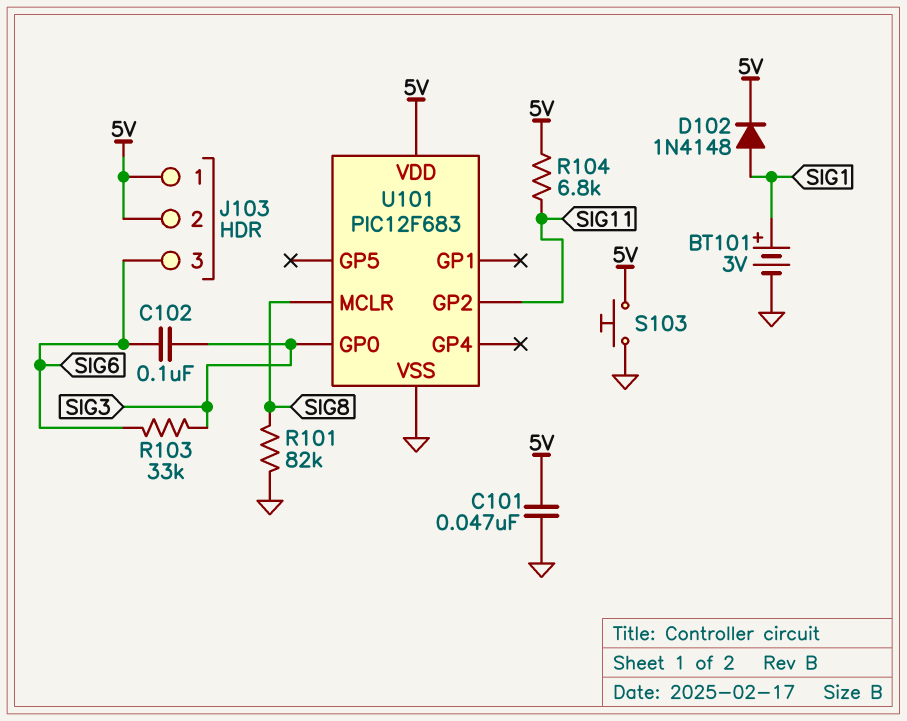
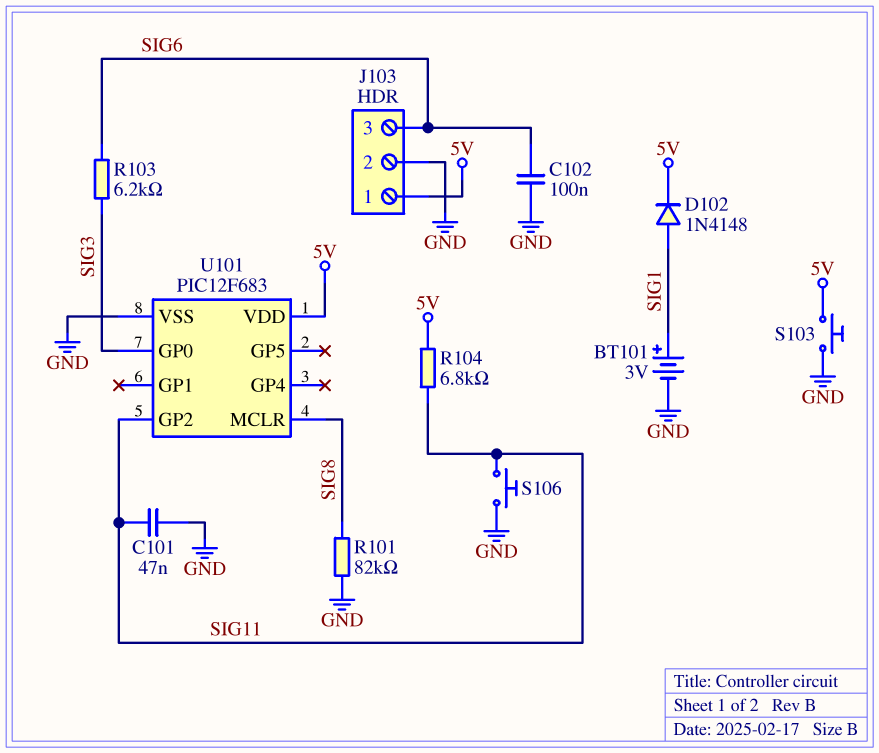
C101: 47nF (5V, GND) -> 47nF (GND, SIG11)
C102: 100nF (SIG3, SIG6) -> 100nF (GND, SIG6)
J103 pin 2: 5V -> GND
R103: 33k (SIG3, SIG6) -> 6.2k (SIG3, SIG6)
S106: none -> button (GND, SIG11)

